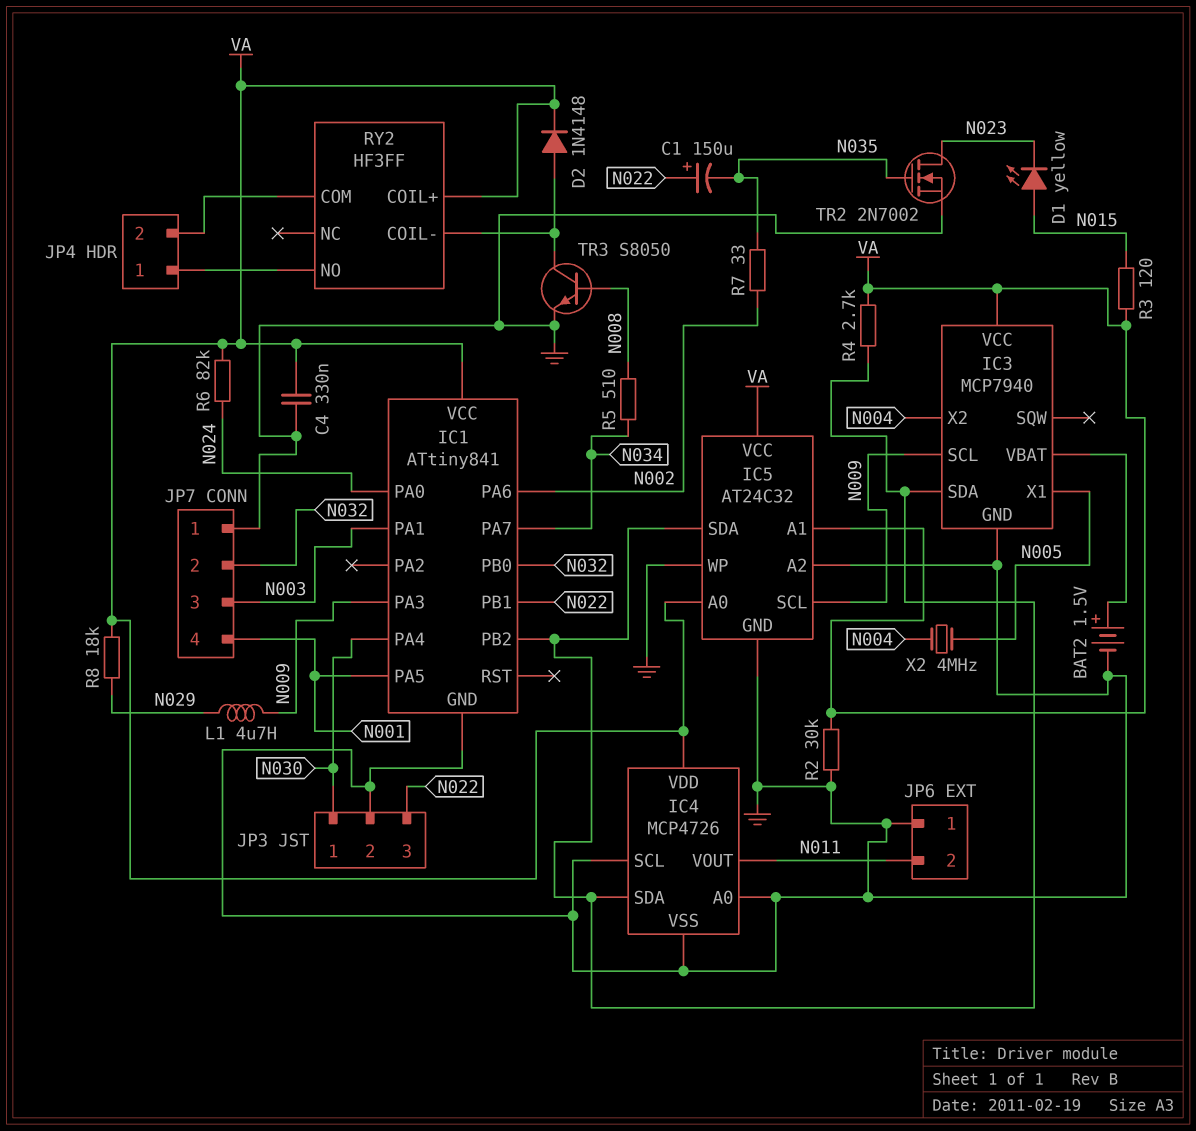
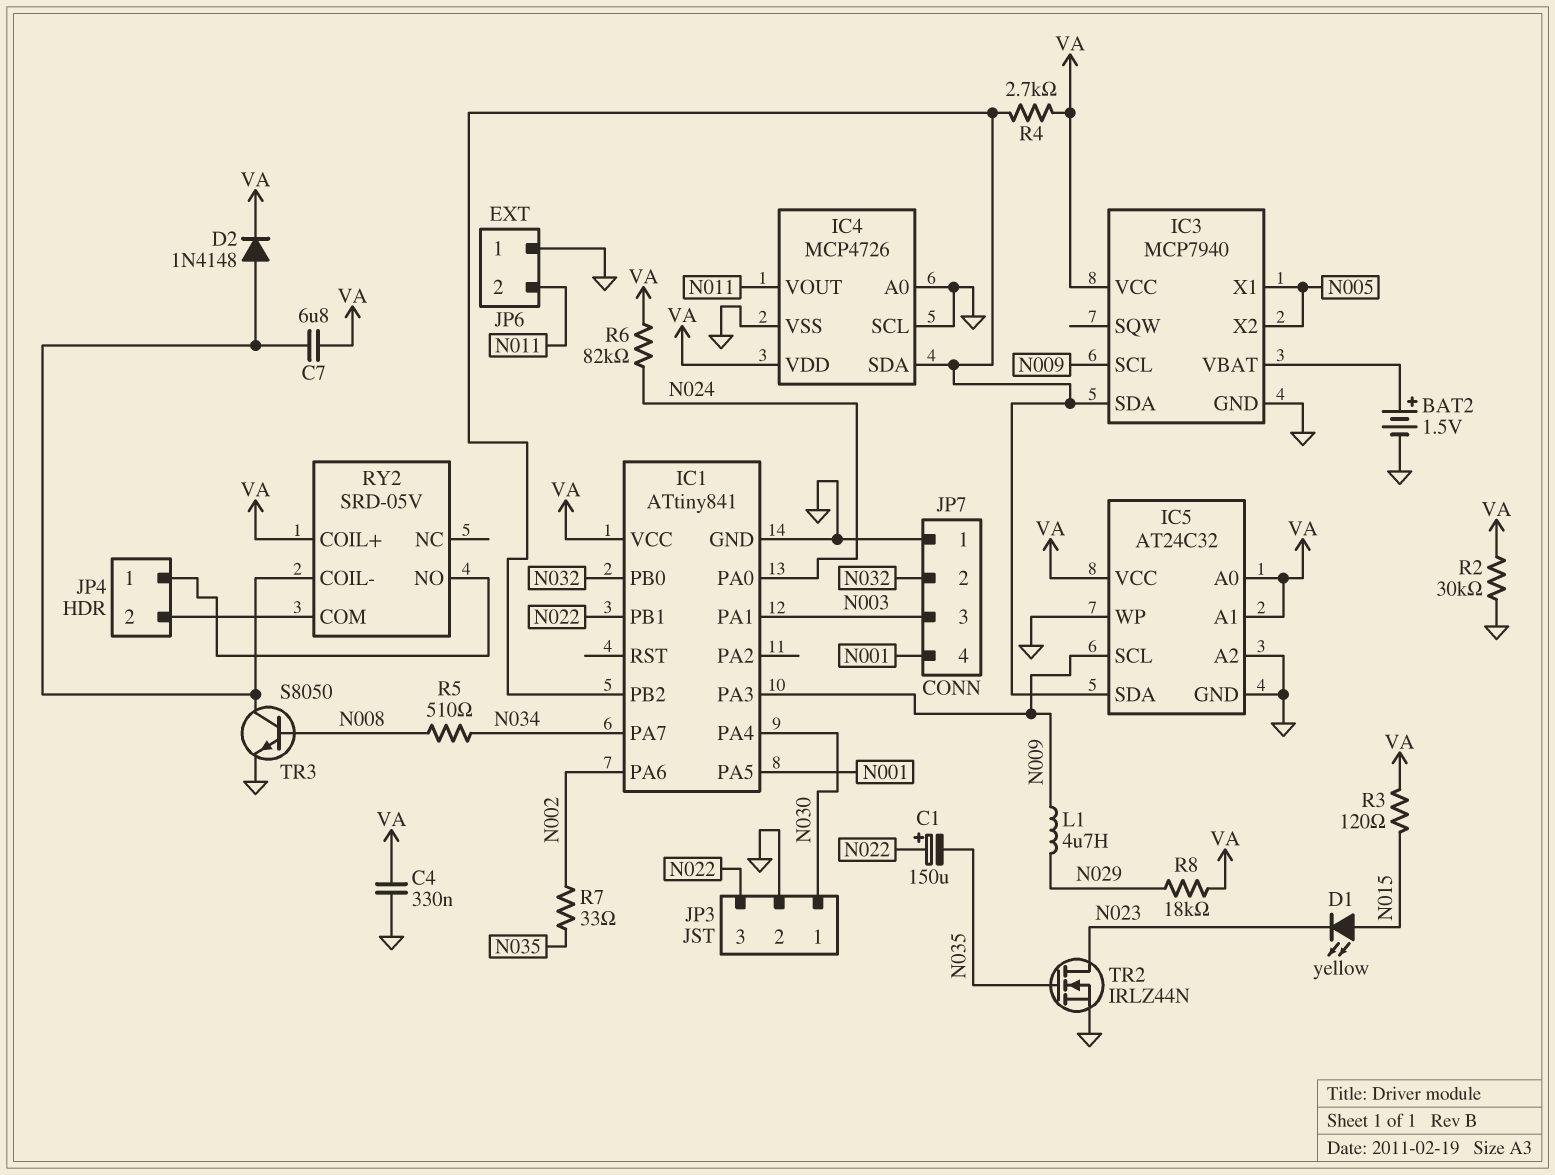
C7: none -> 6.8uF (RY2/COIL-, VA)
IC3 pin X2: N004 -> N005
RY2: HF3FF -> SRD-05V
TR2: NMOS 2N7002 (G N035, D N023, S GND) -> NMOS IRLZ44N (G N035, D N023, S GND)
X2: 4MHz (N004, N005) -> none

